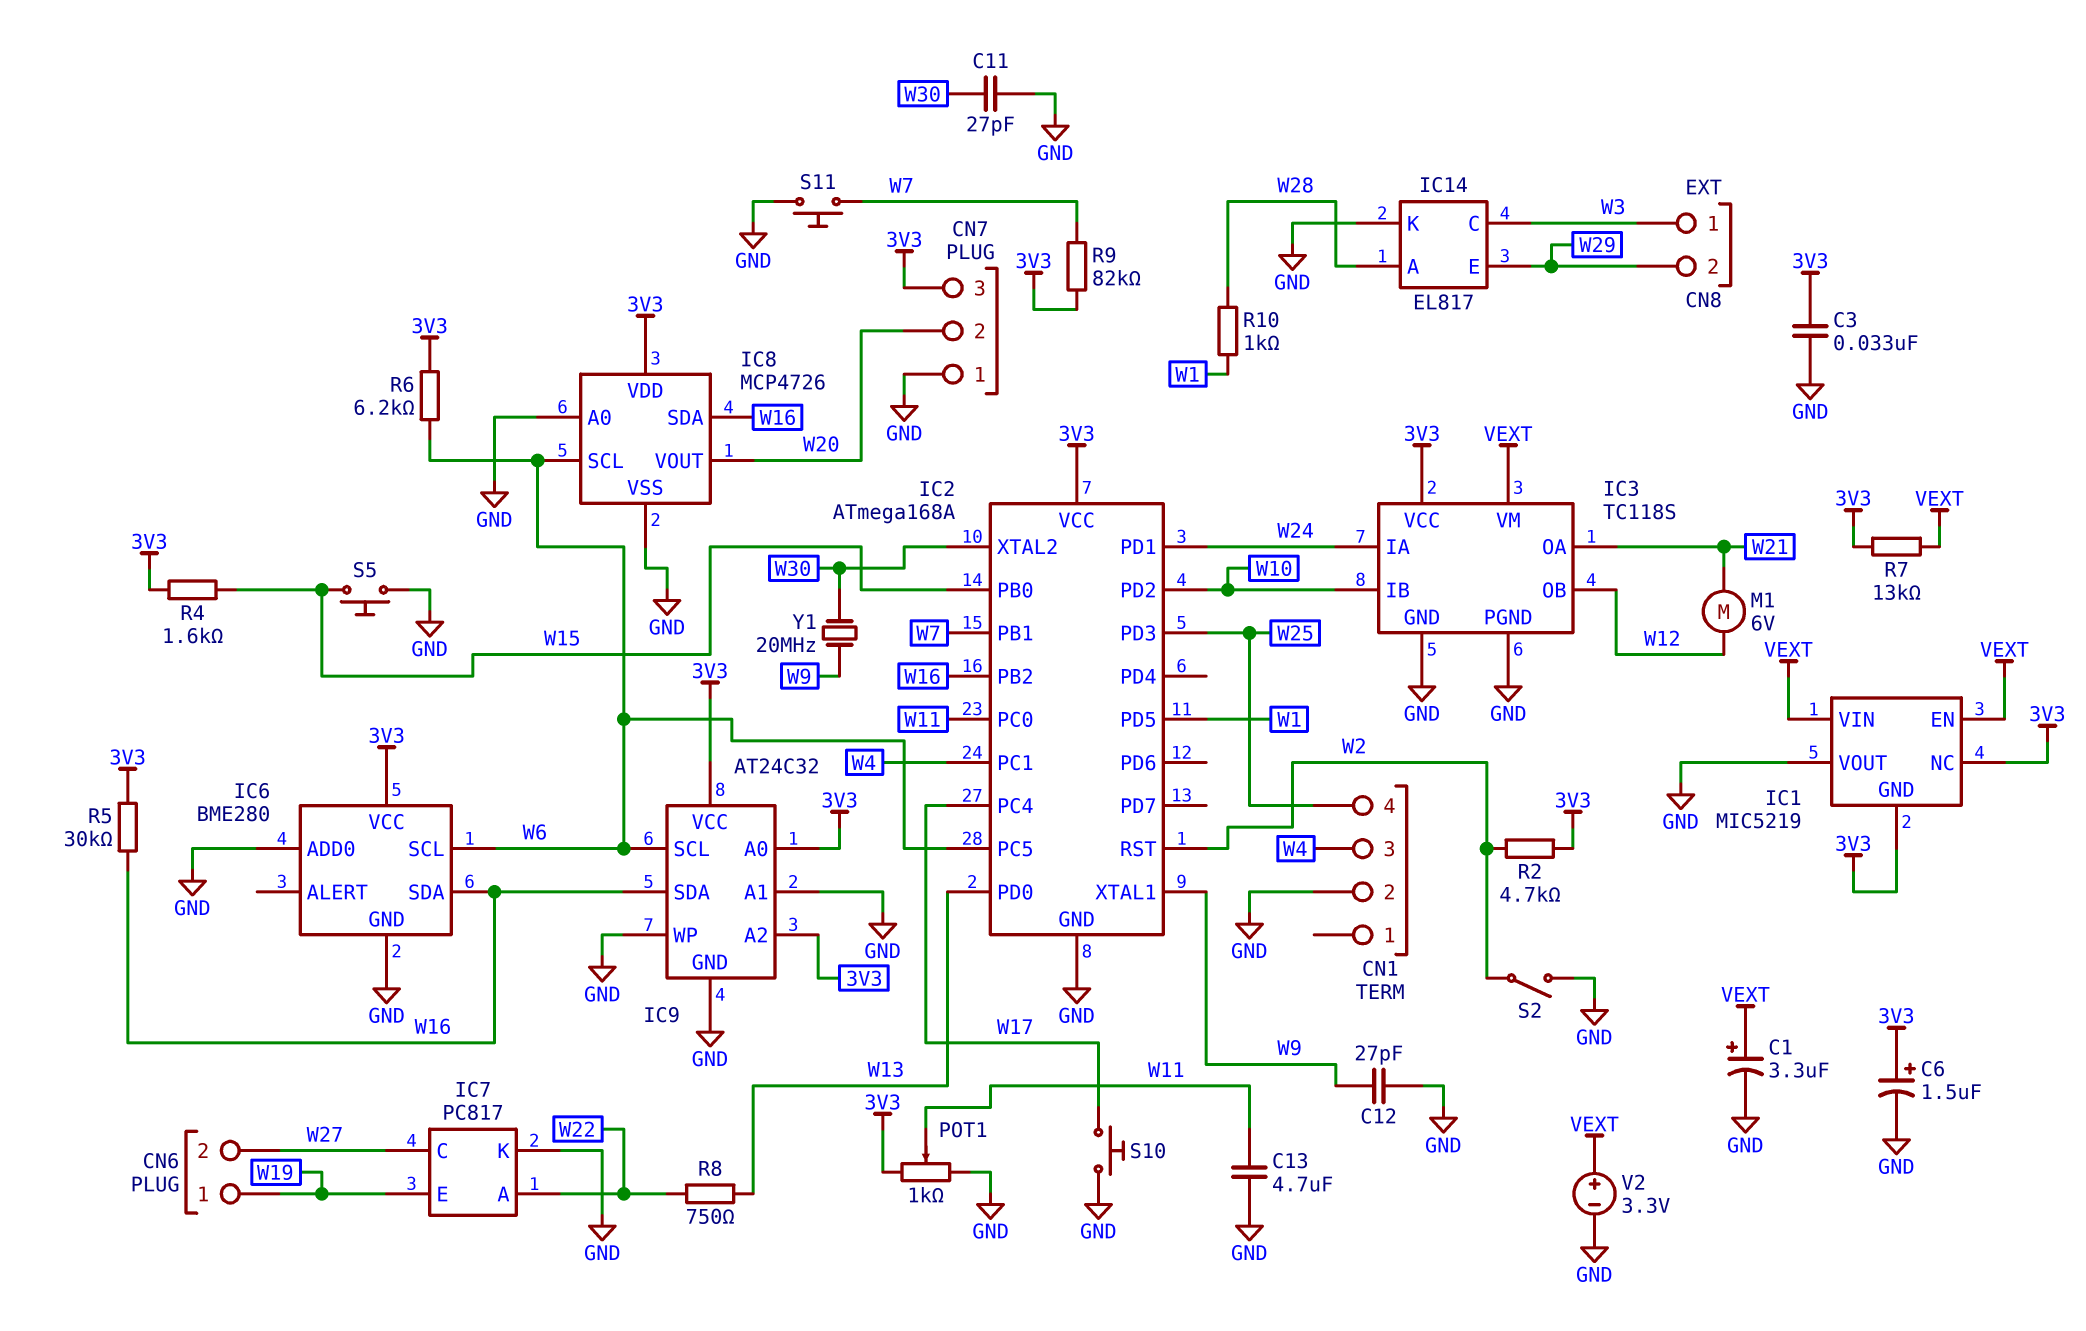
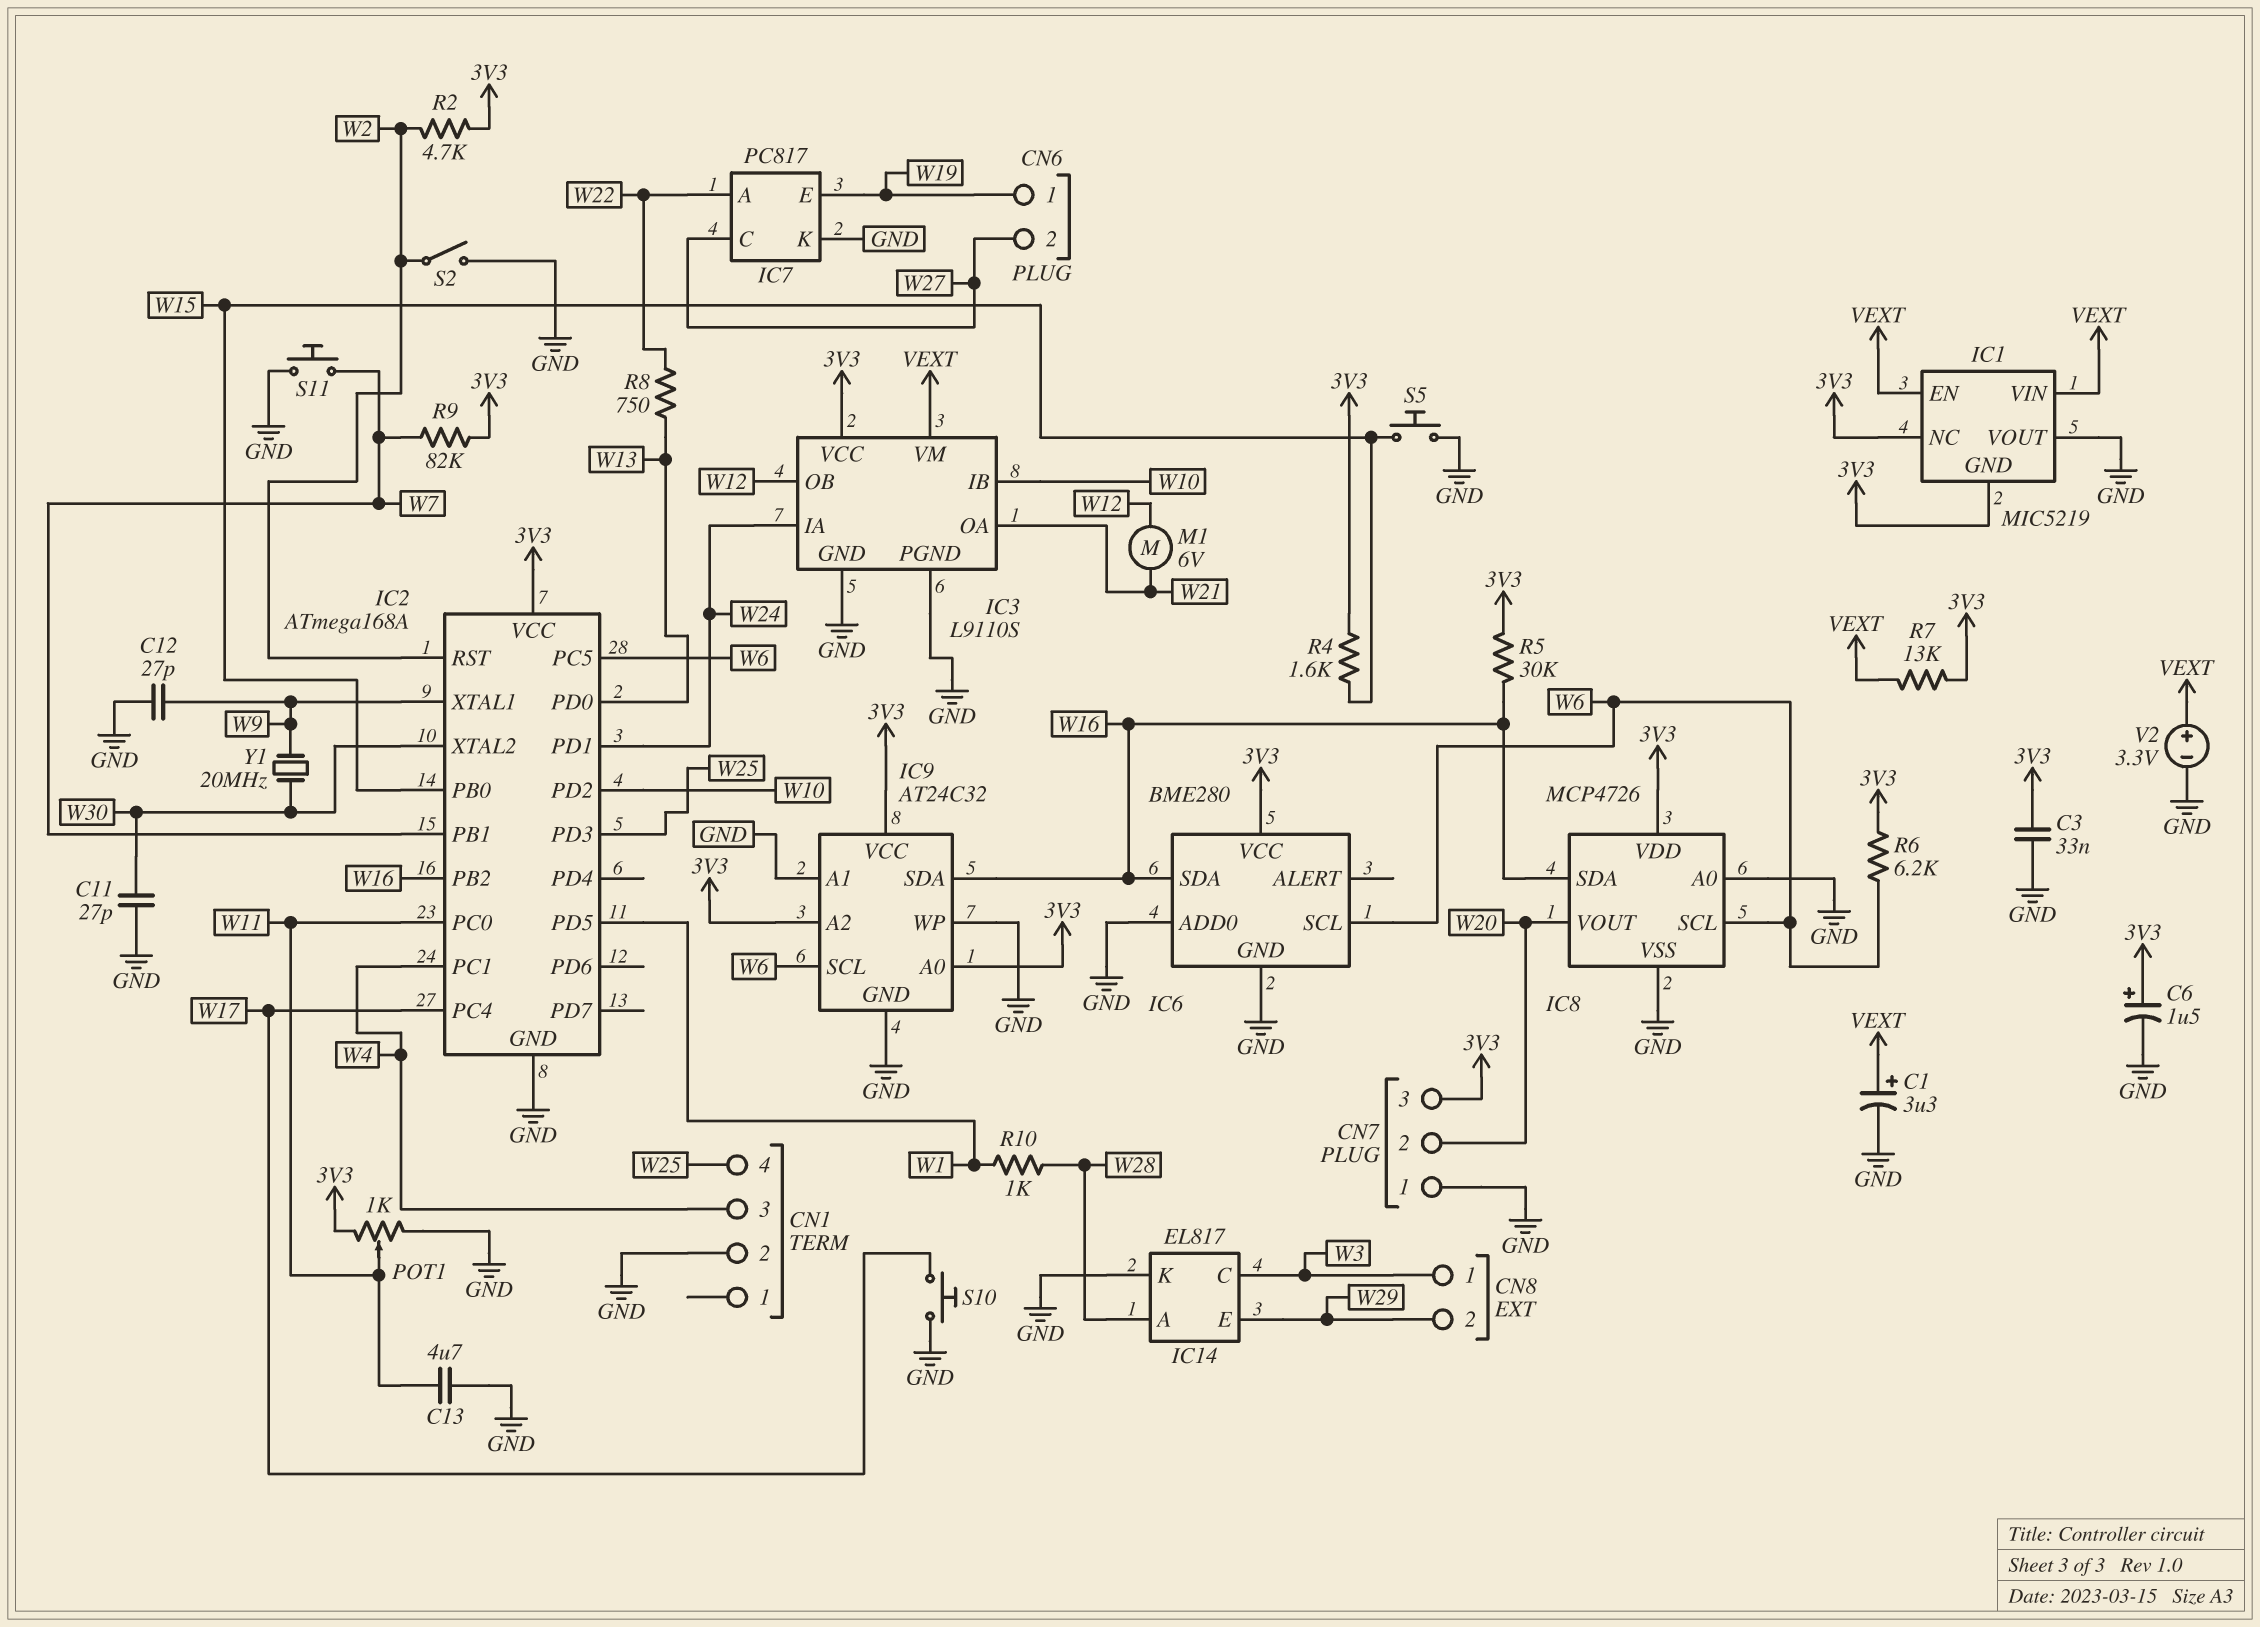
IC3: TC118S -> L9110S

